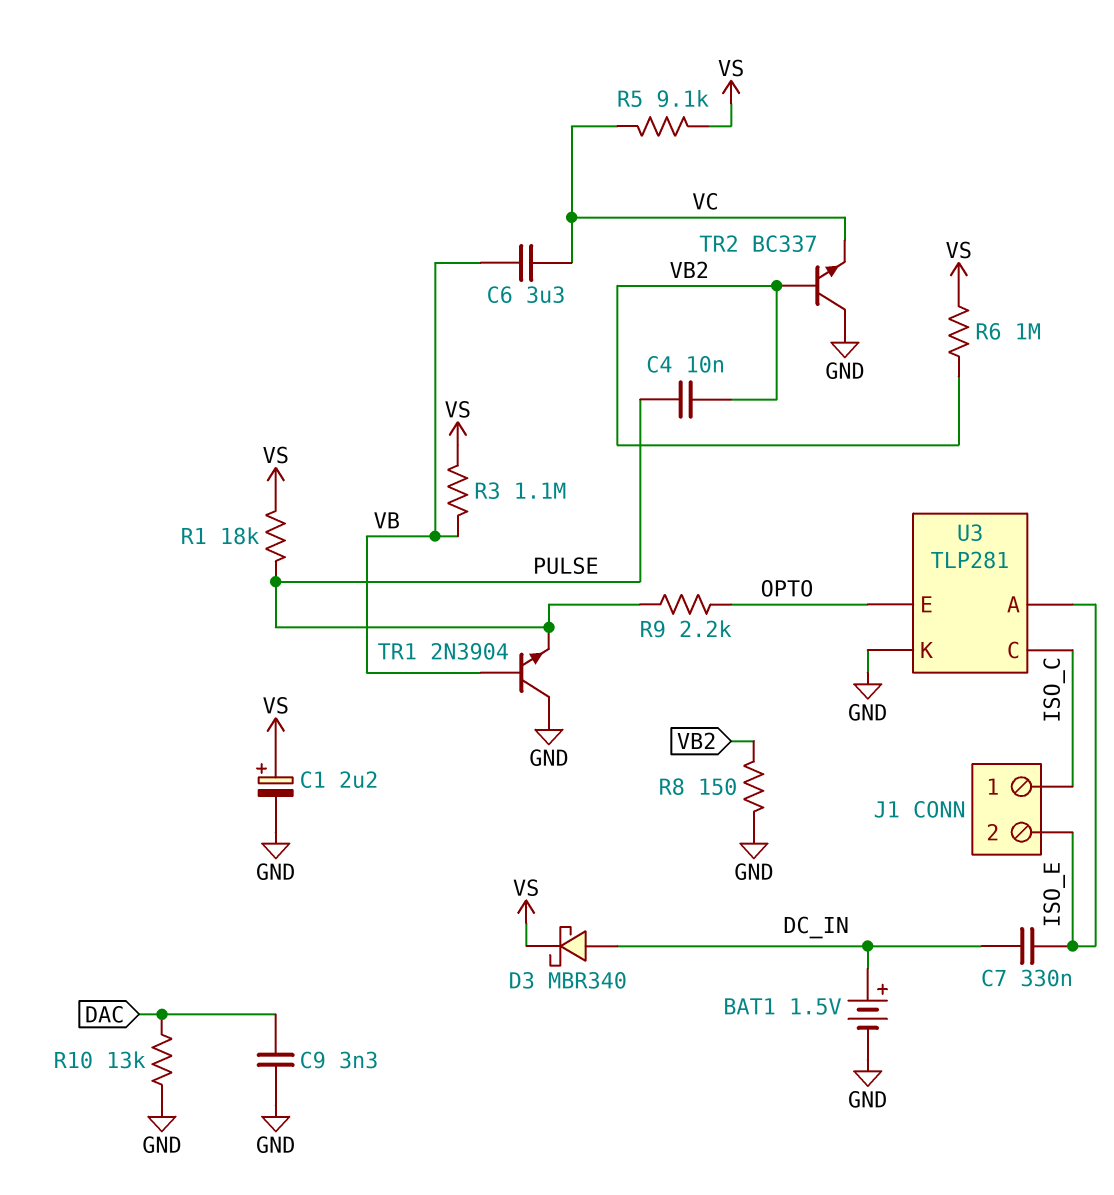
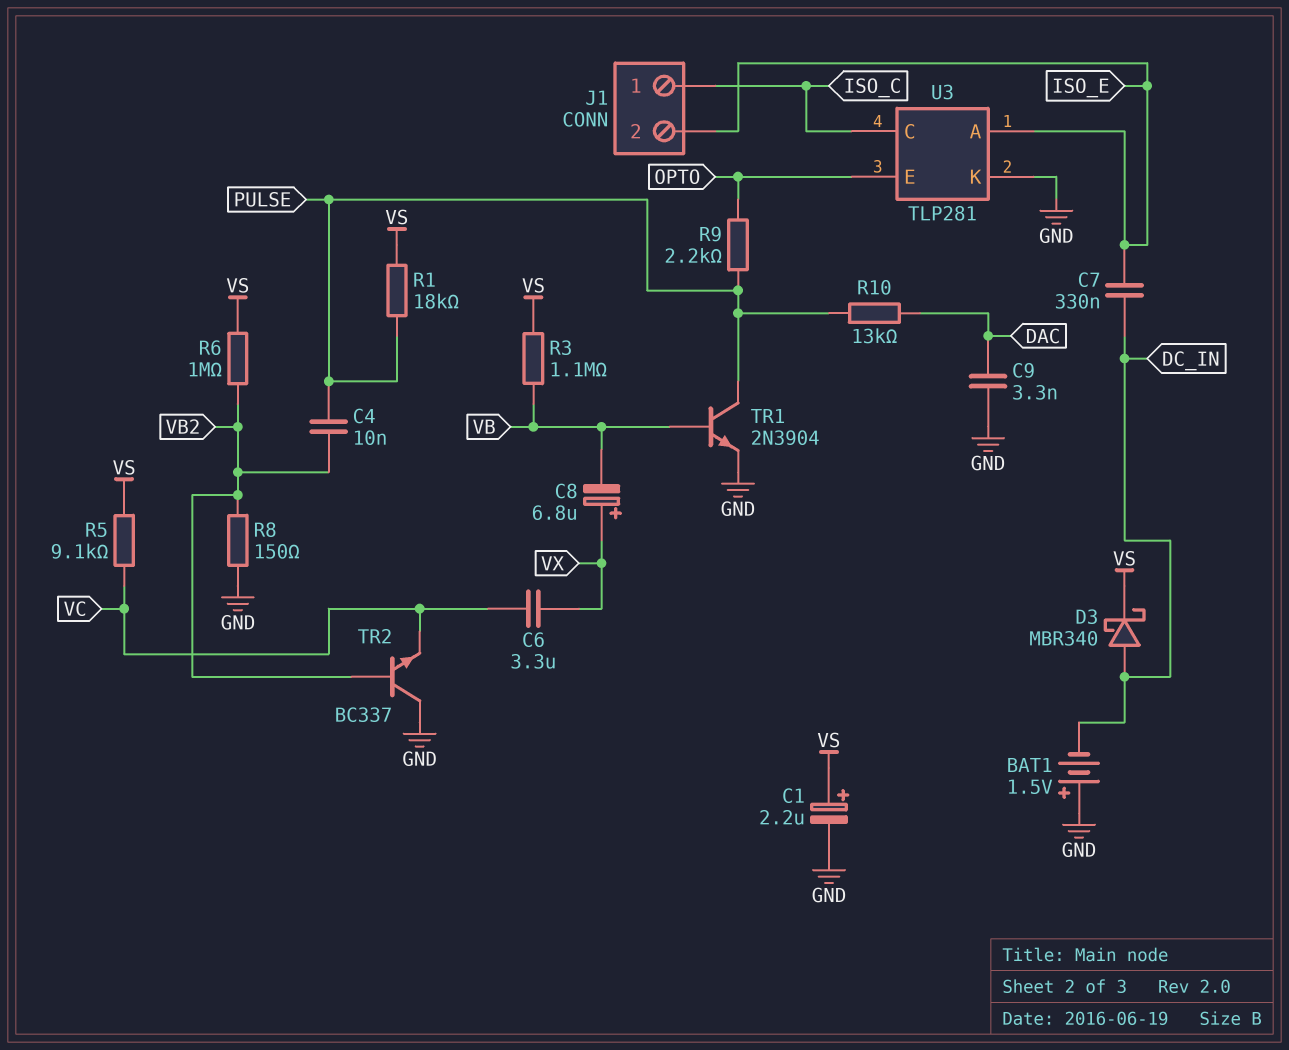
BAT1: 1.5V (plus DC_IN, minus GND) -> 1.5V (plus GND, minus DC_IN)
C6: 3.3uF (VB, VC) -> 3.3uF (VC, VX)
C8: none -> 6.8uF (plus VX, minus VB)
R10: 13k (DAC, GND) -> 13k (DAC, PULSE)
TR1: NPN 2N3904 (B VB, C GND, E PULSE) -> NPN 2N3904 (B VB, C PULSE, E GND)

